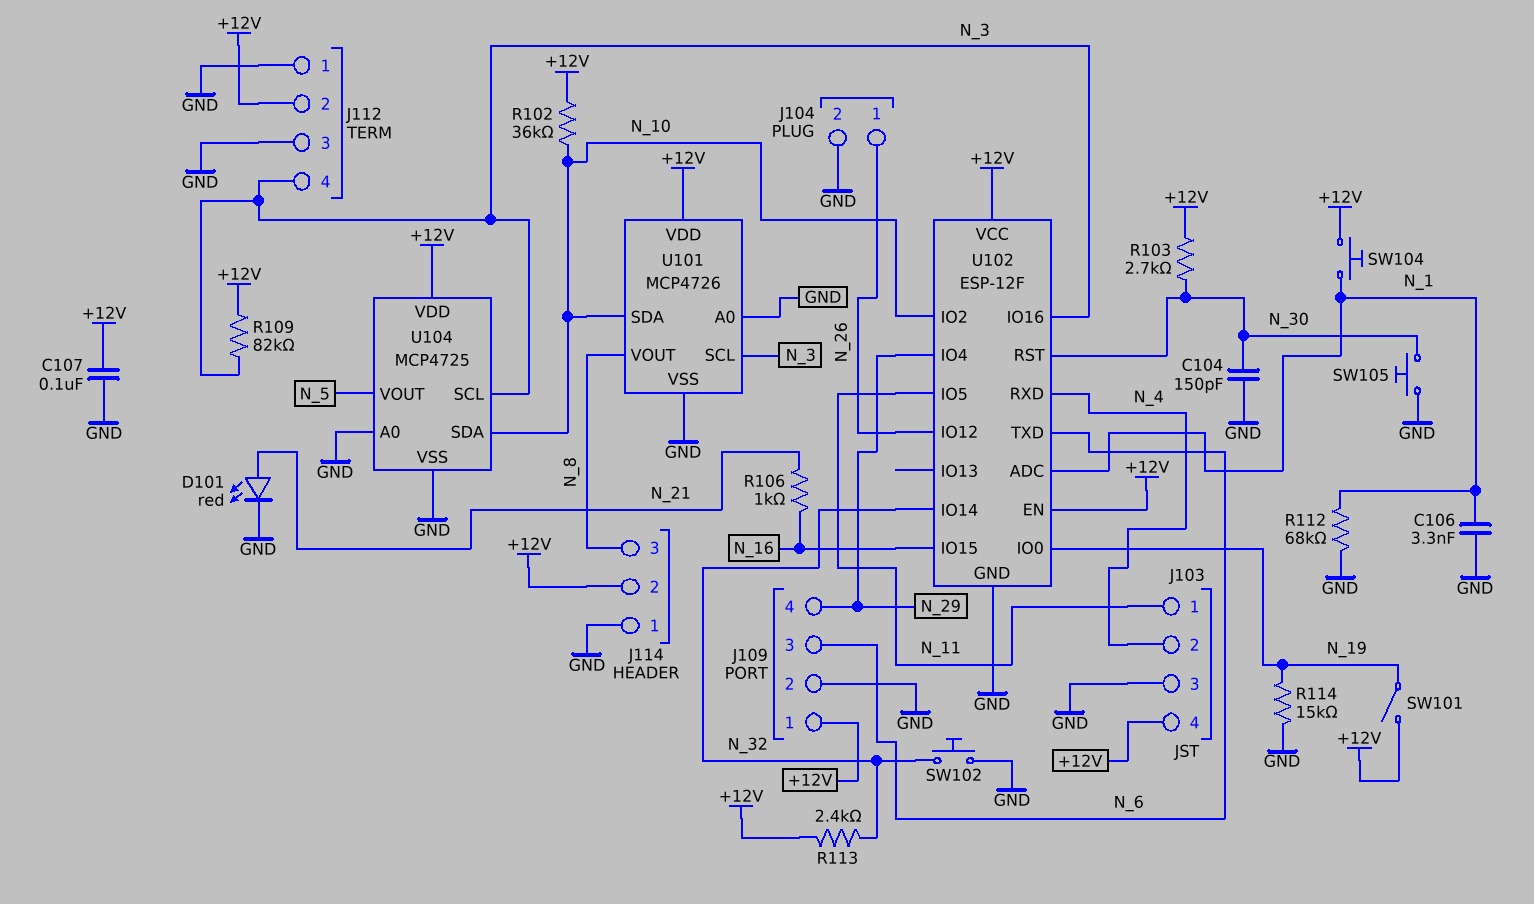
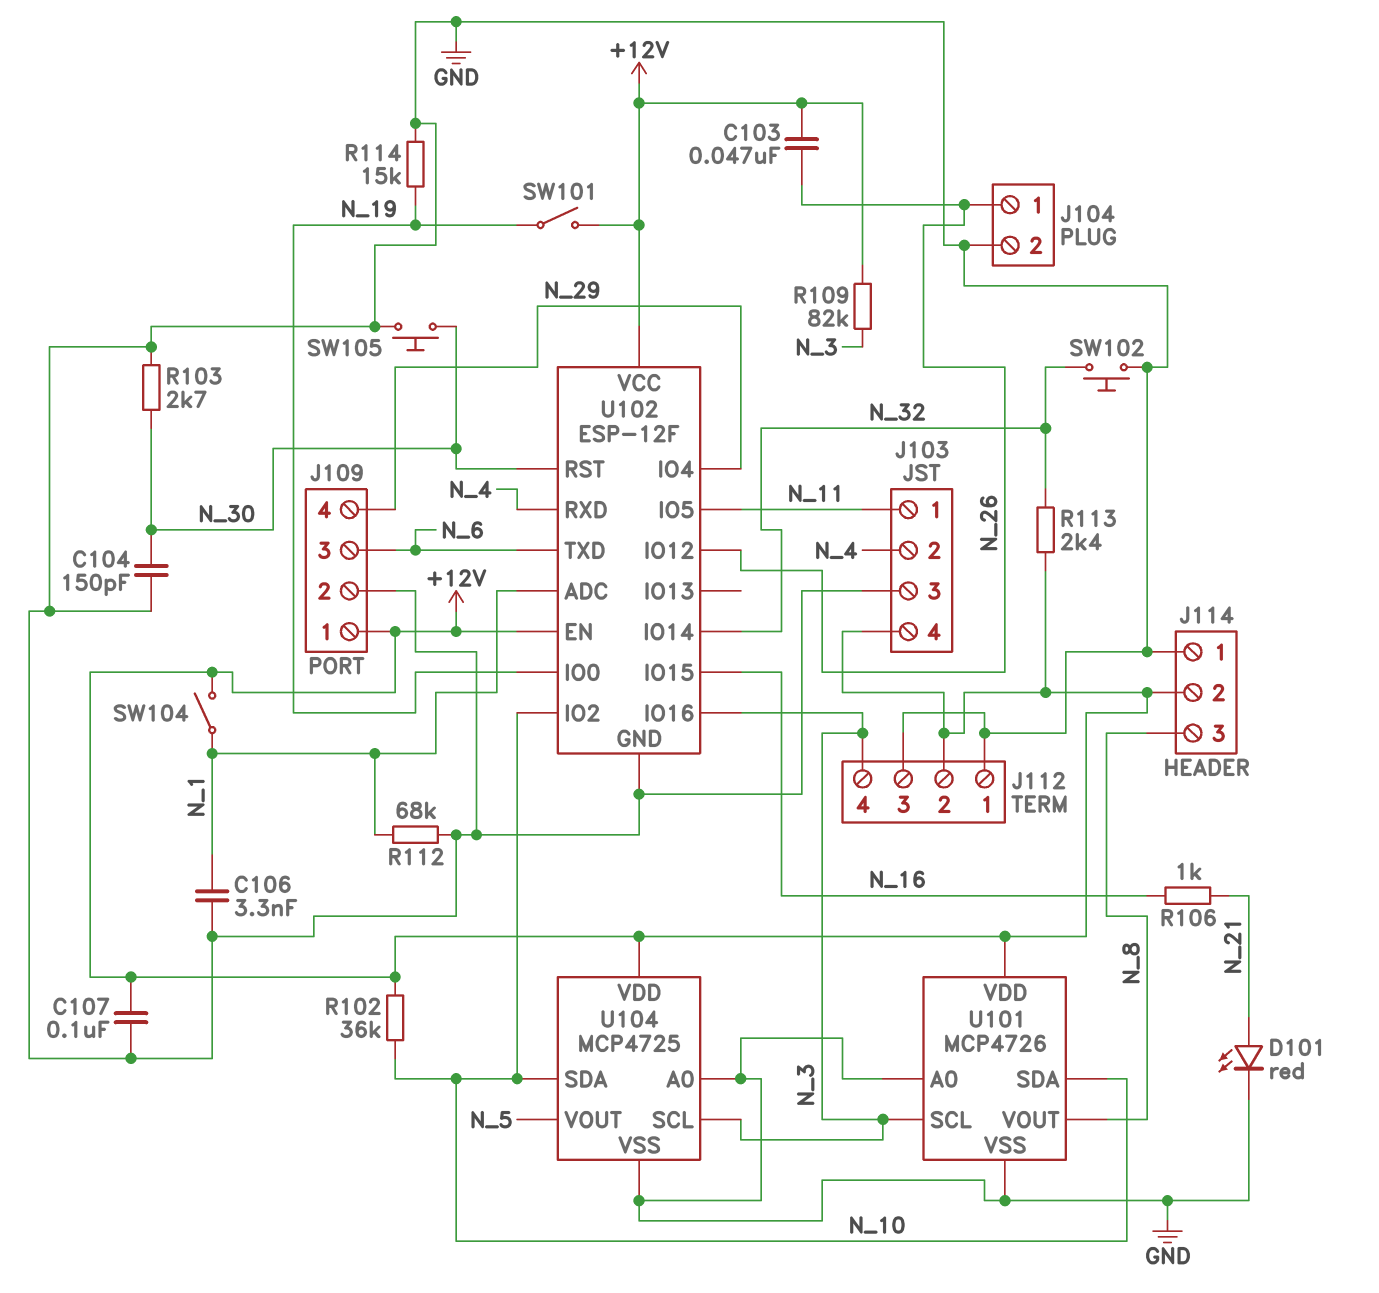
C103: none -> 47nF (+12V, N_26)
R103: 2.7k (+12V, N_30) -> 2.7k (GND, N_30)
SW104: button (+12V, N_1) -> switch (+12V, N_1)

